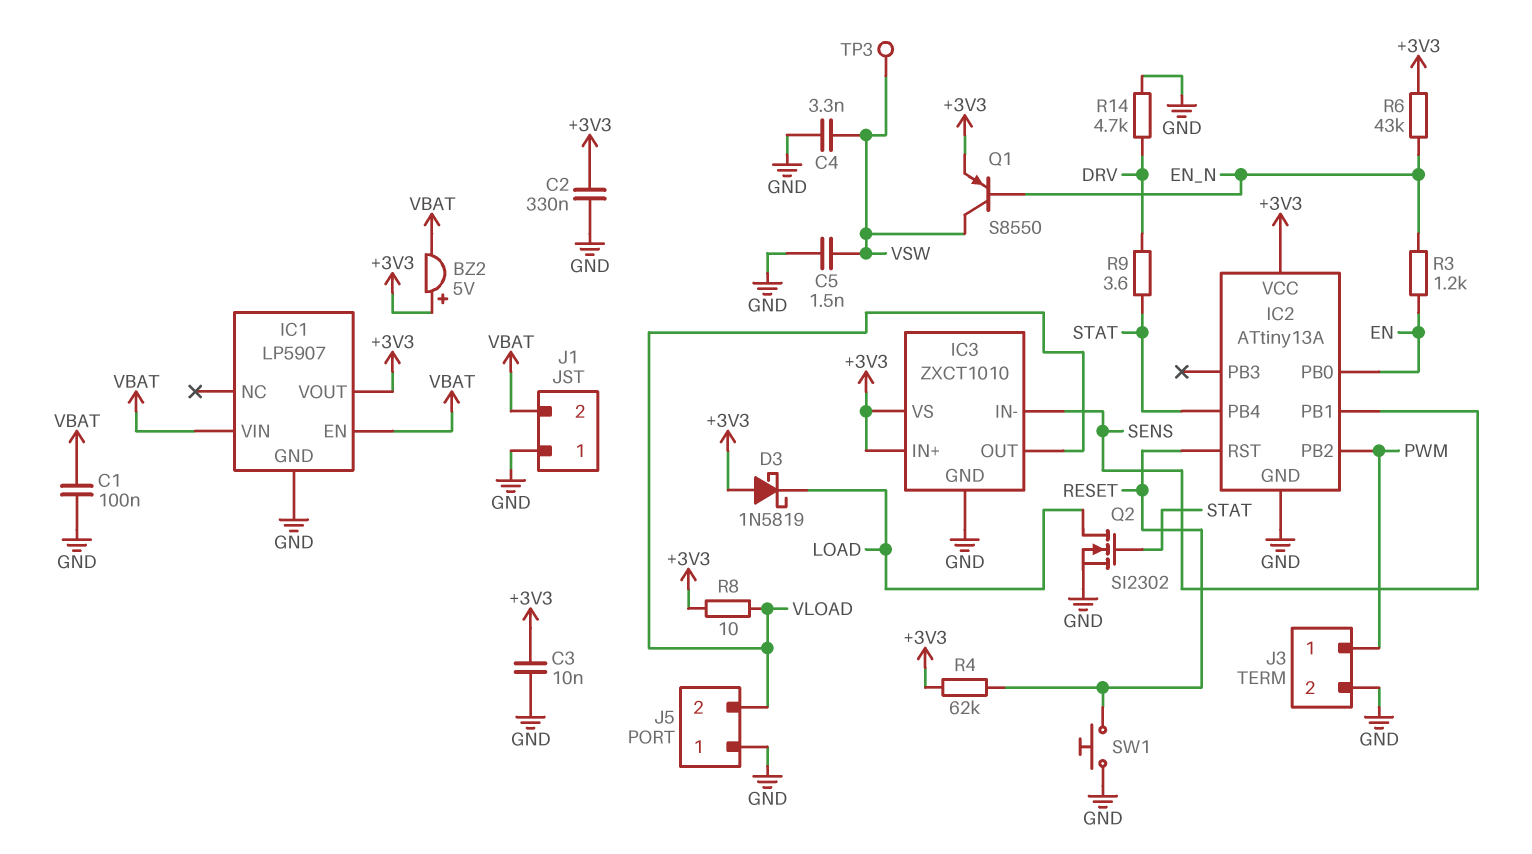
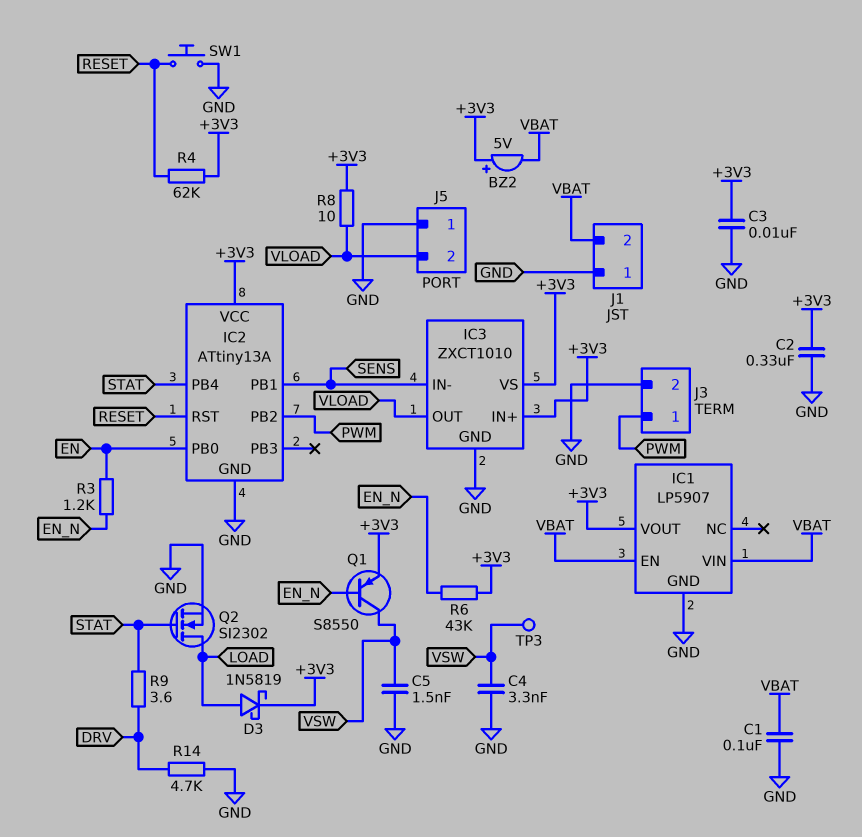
D3: schottky 1N5819 (A +3V3, K LOAD) -> schottky 1N5819 (A LOAD, K +3V3)

